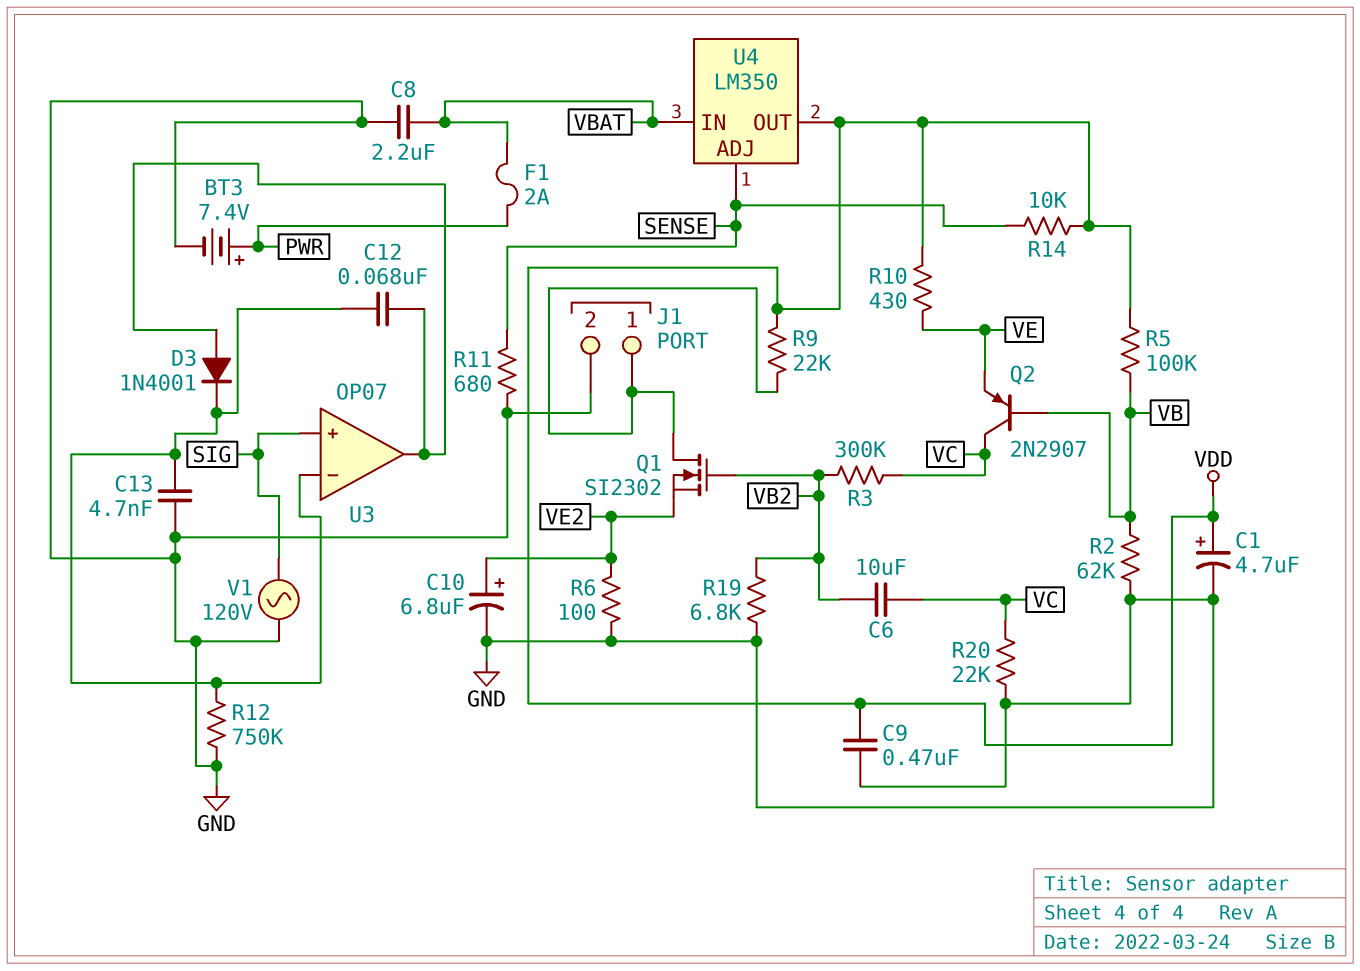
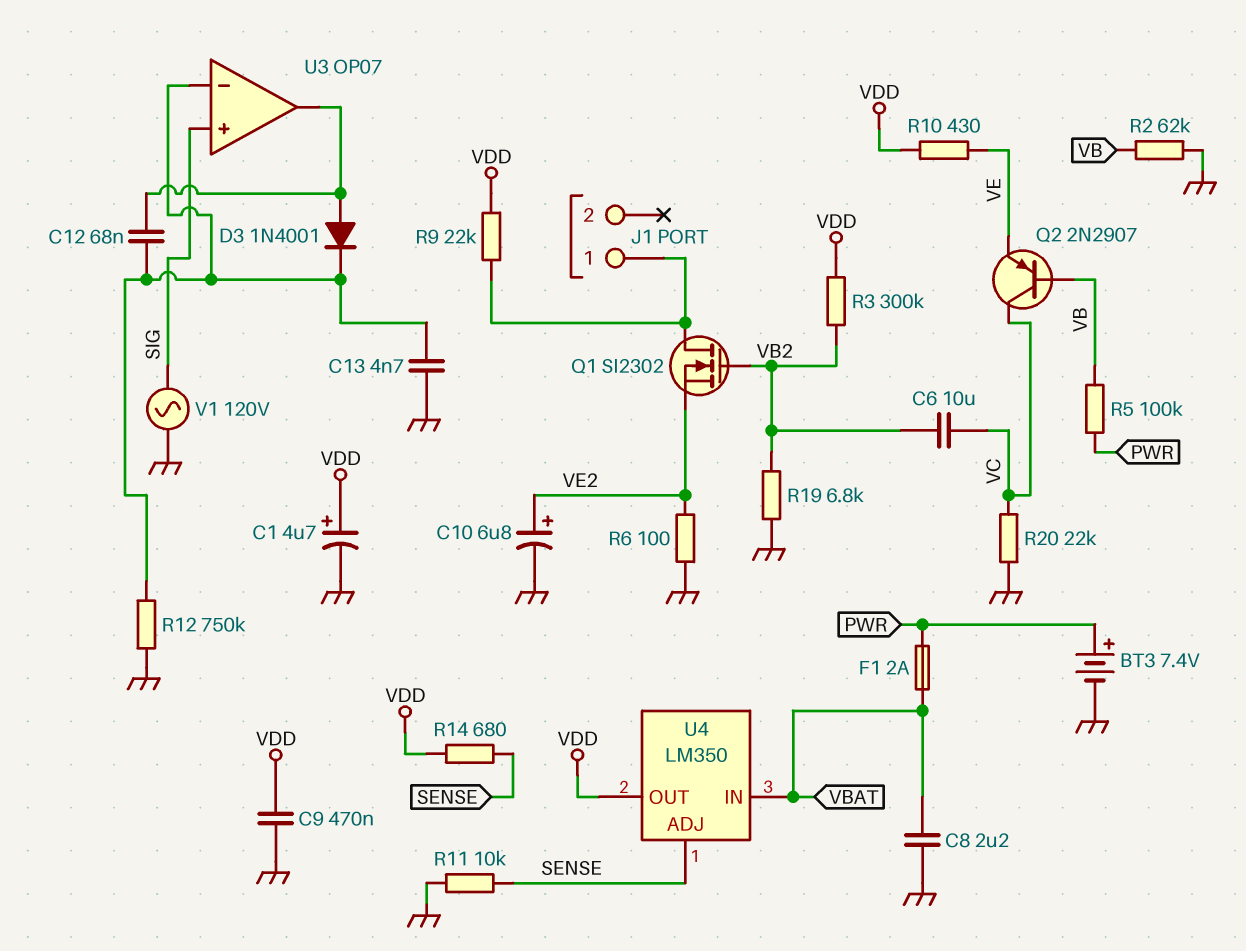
J1 pin 2: GND -> none
R3: 300k (VB2, VC) -> 300k (VB2, VDD)
R5: 100k (VB, VDD) -> 100k (PWR, VB)
R11: 680 (GND, SENSE) -> 10k (GND, SENSE)
R14: 10k (SENSE, VDD) -> 680 (SENSE, VDD)

